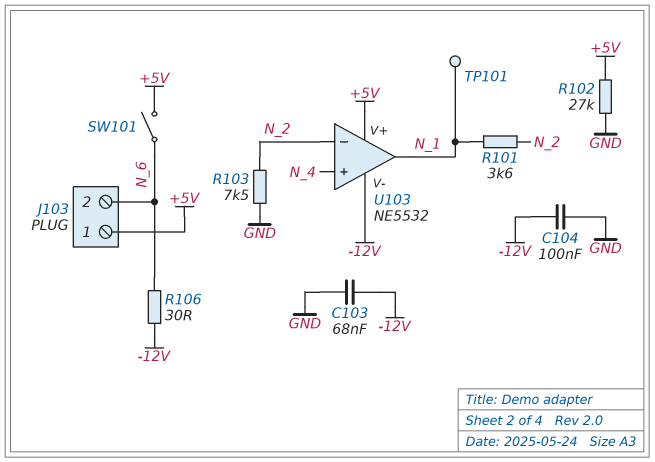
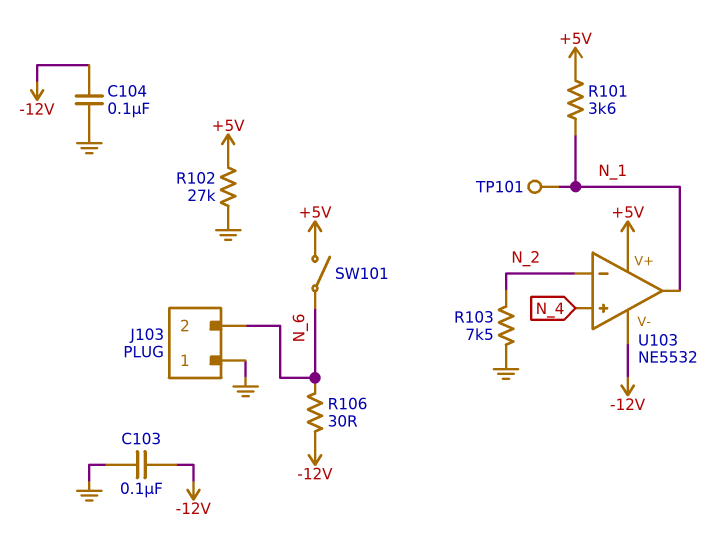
C103: 68nF (-12V, GND) -> 100nF (-12V, GND)
J103 pin 1: +5V -> GND
R101: 3.6k (N_1, N_2) -> 3.6k (+5V, N_1)

